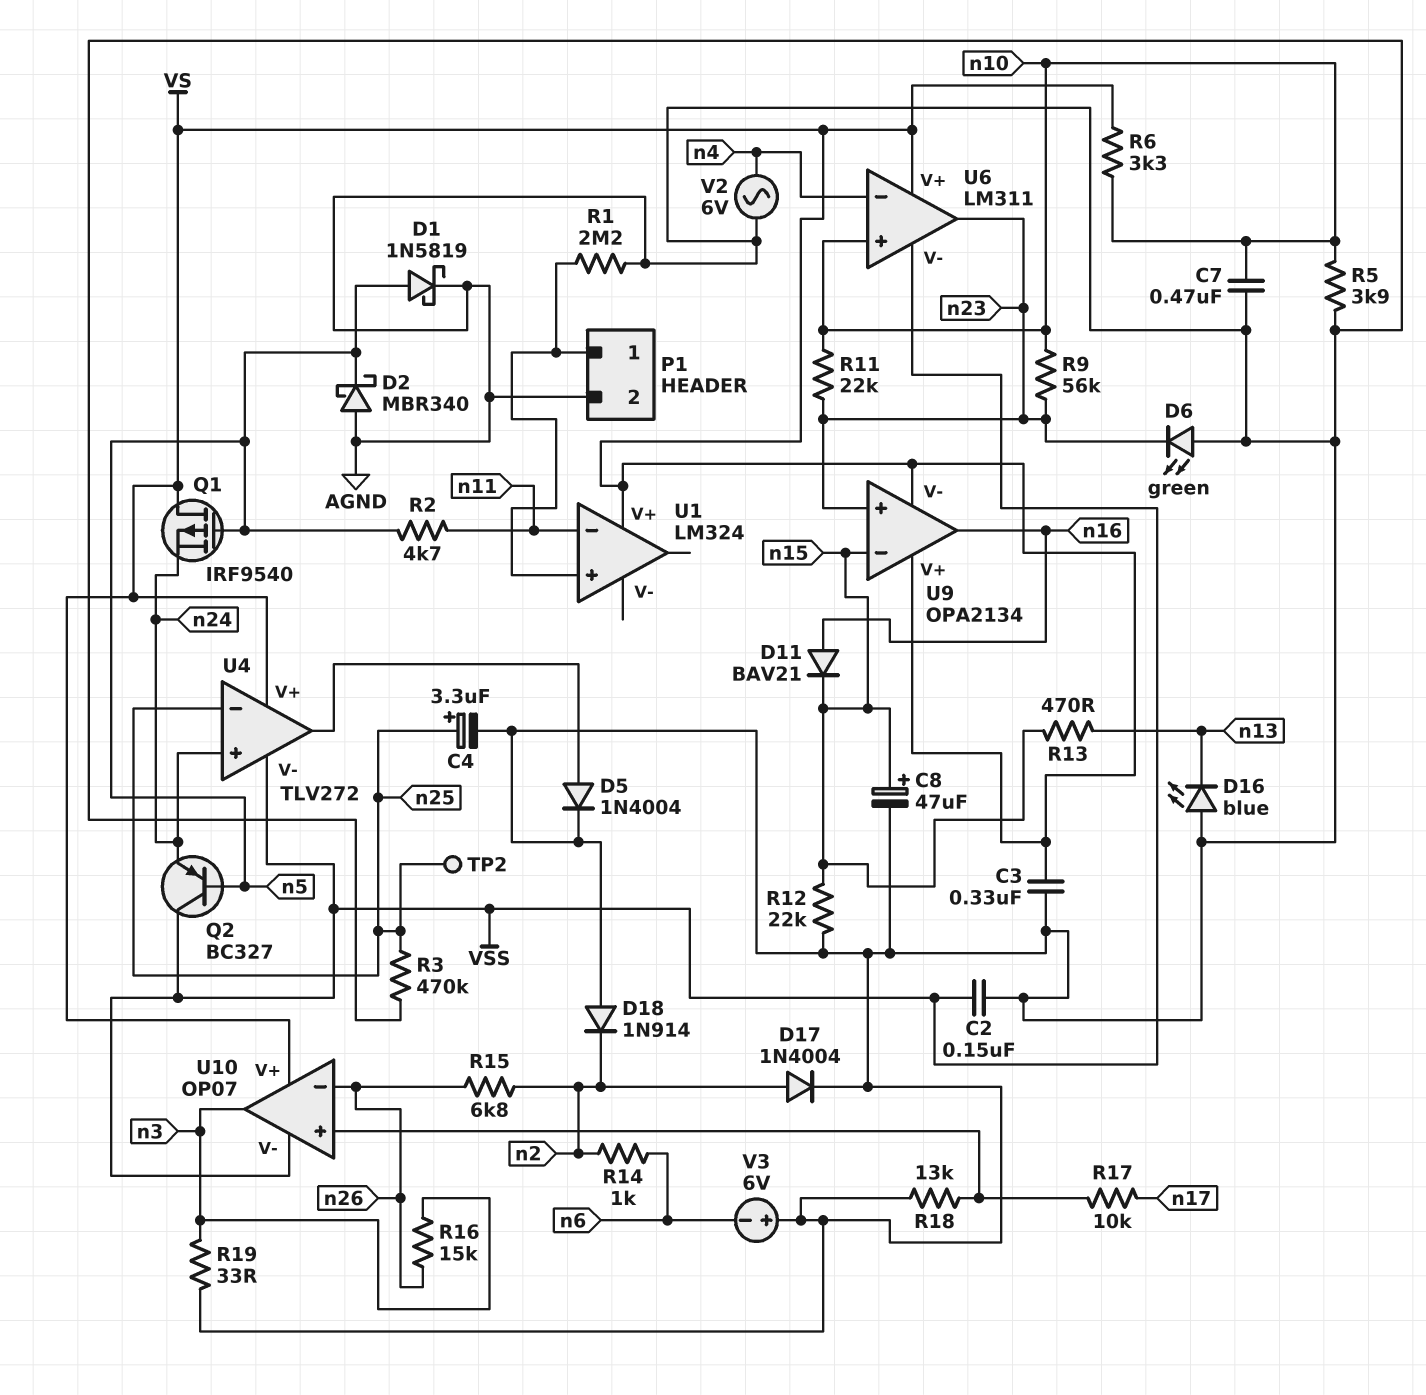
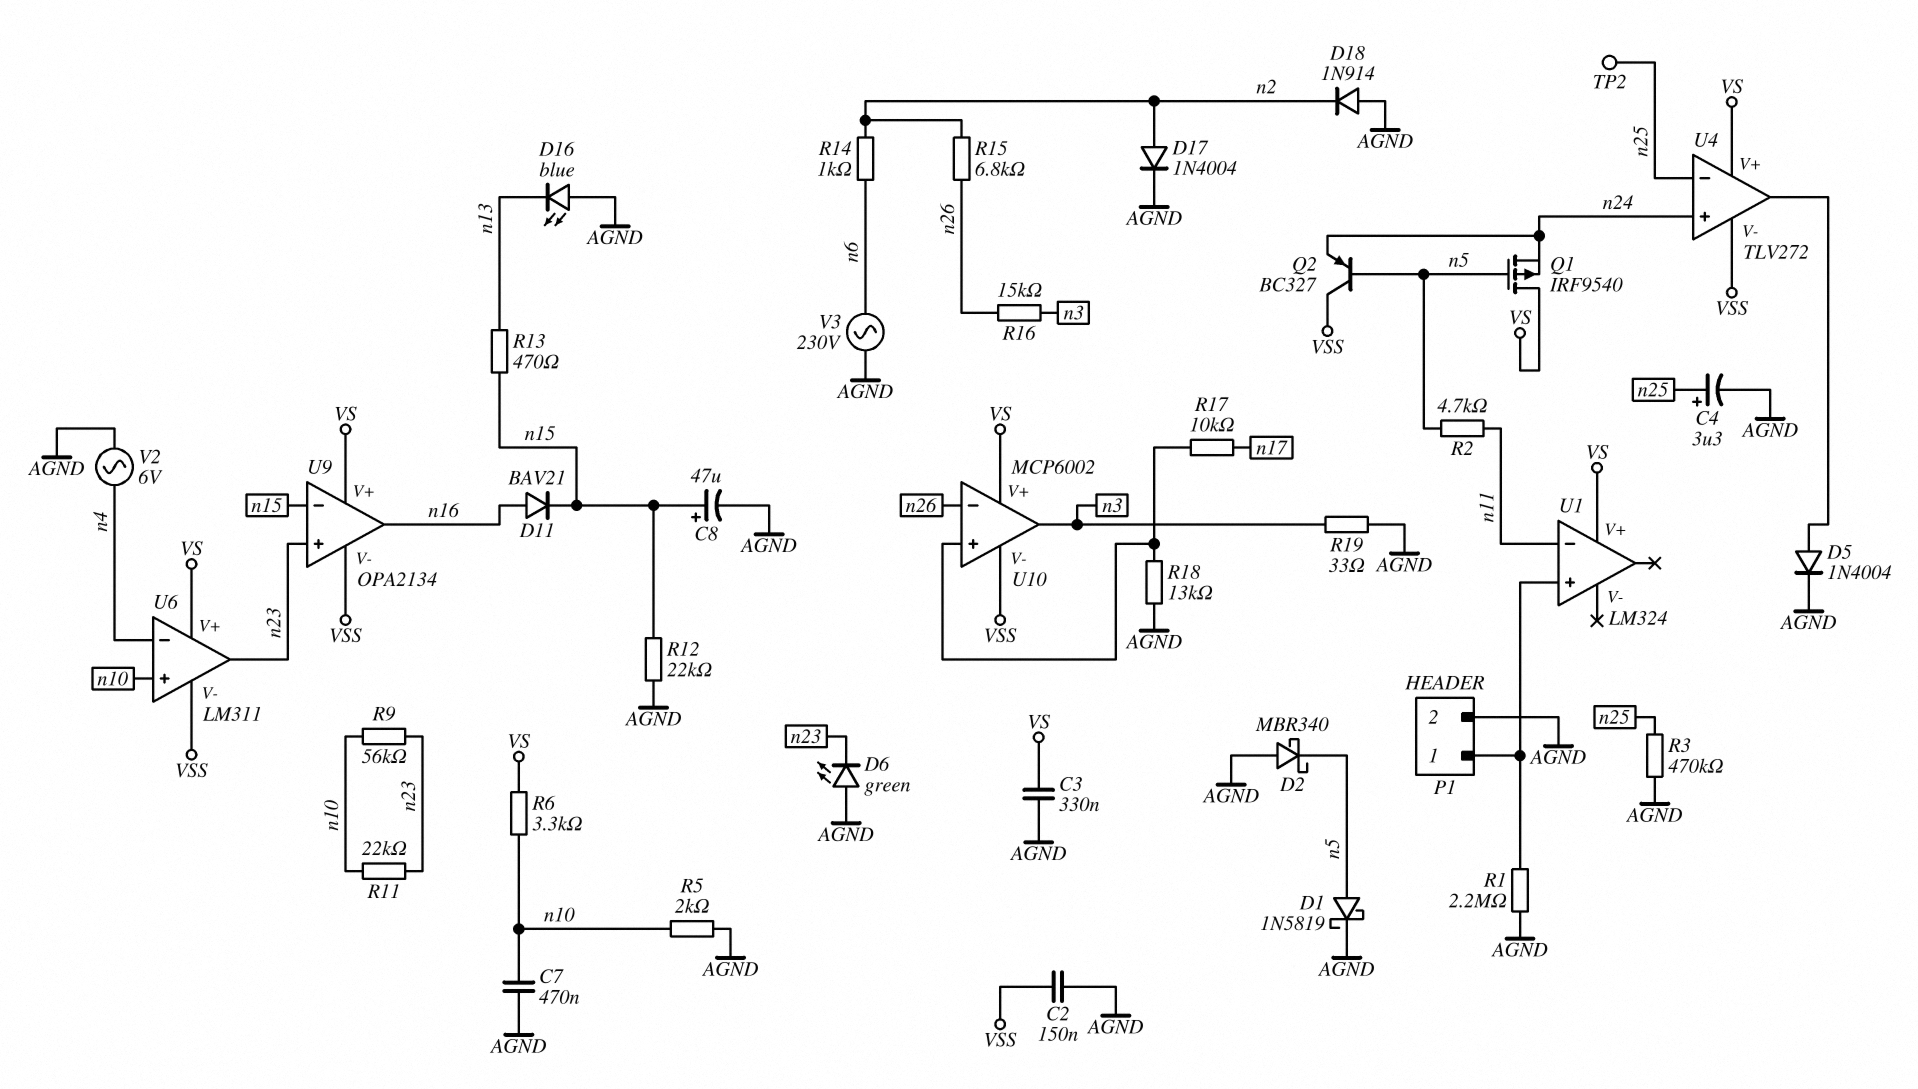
R5: 3.9k (AGND, n10) -> 2k (AGND, n10)
U9 pin V-: VS -> VSS
U10: OP07 -> MCP6002
V3: 6V (plus AGND, minus n6) -> AC 230V (AGND, n6)

